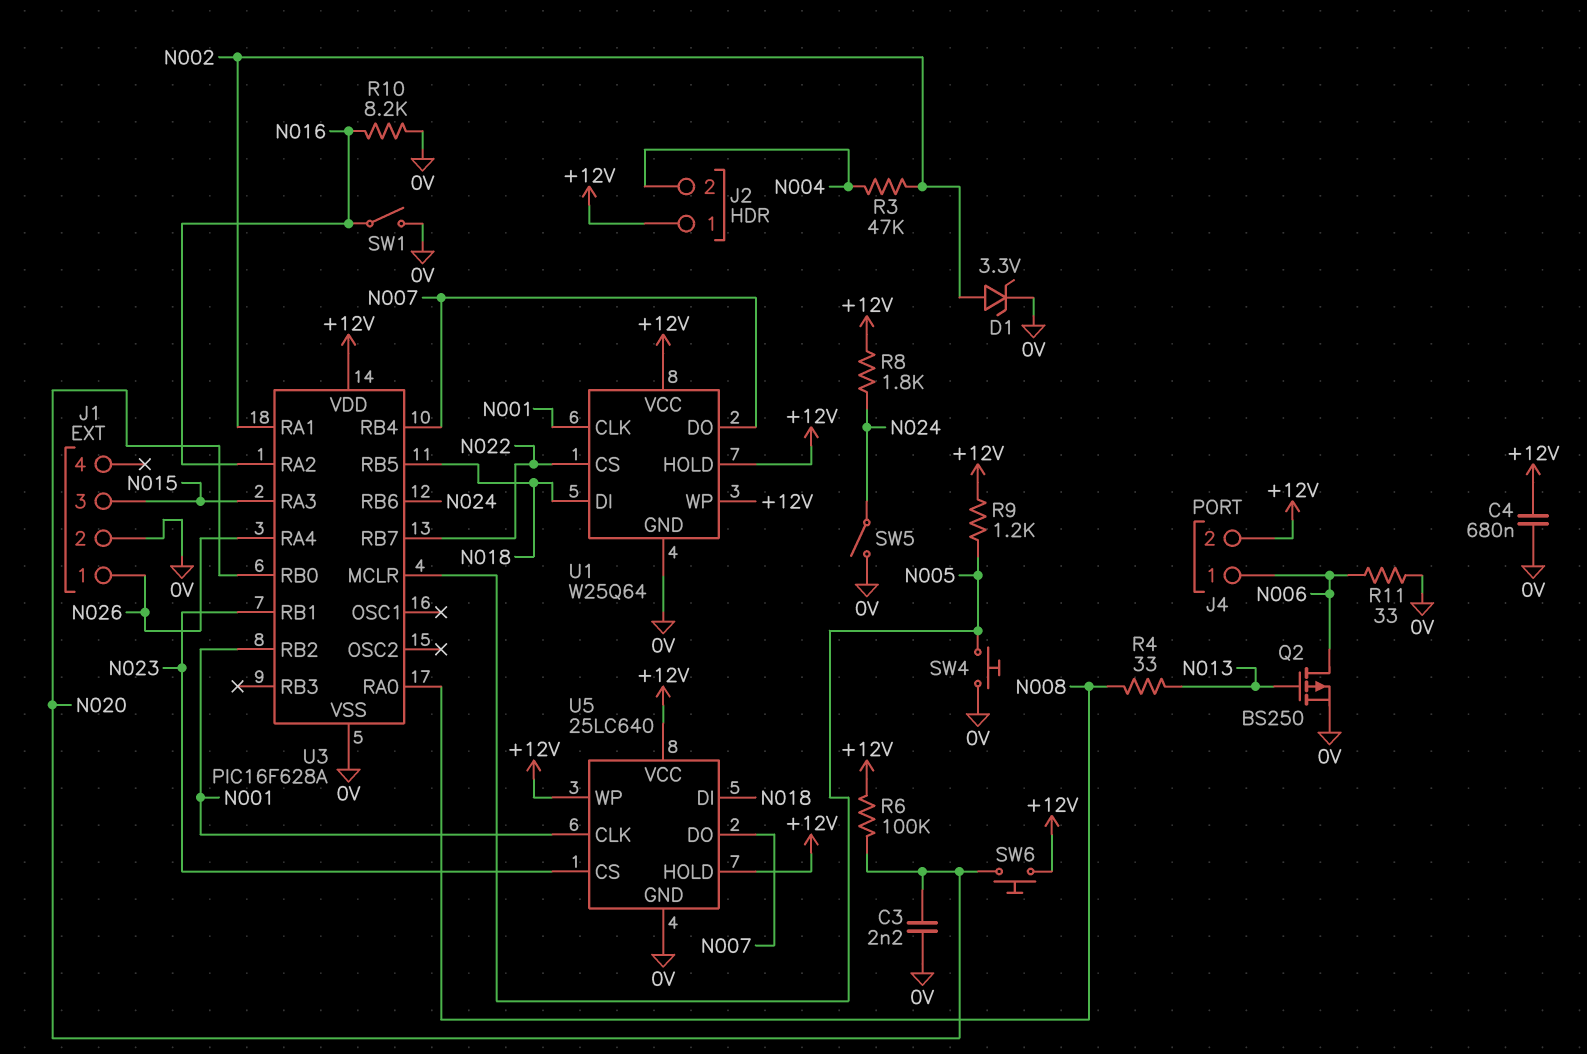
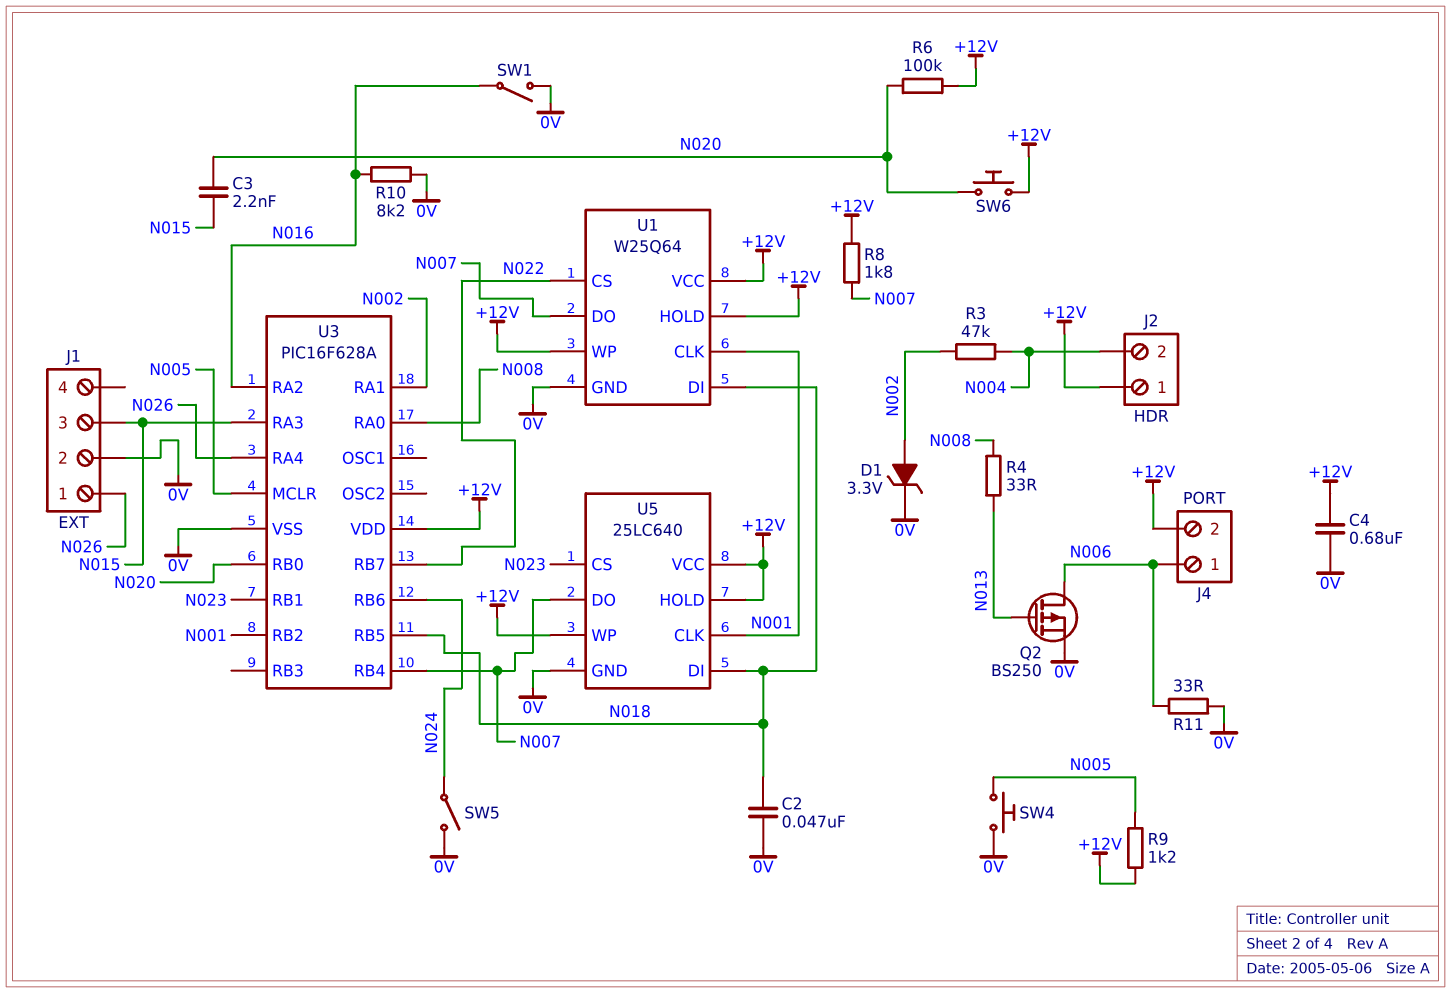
C2: none -> 47nF (0V, N018)
C3: 2.2nF (0V, N020) -> 2.2nF (N015, N020)
R8: 1.8k (+12V, N024) -> 1.8k (+12V, N007)

